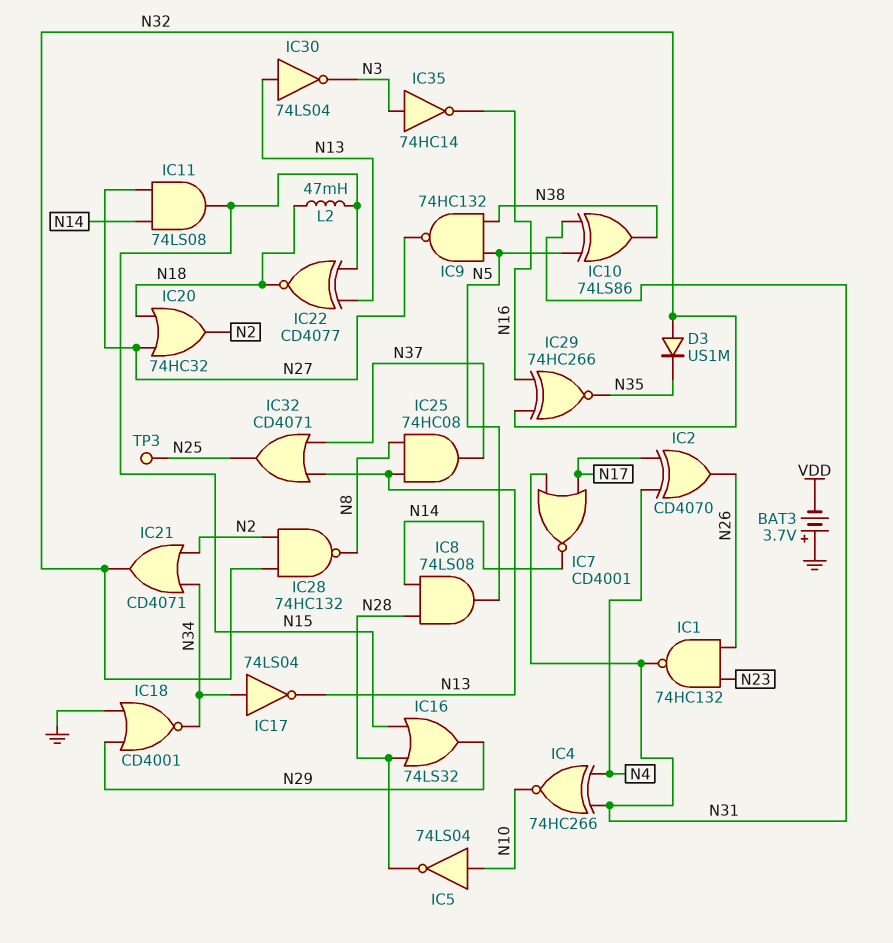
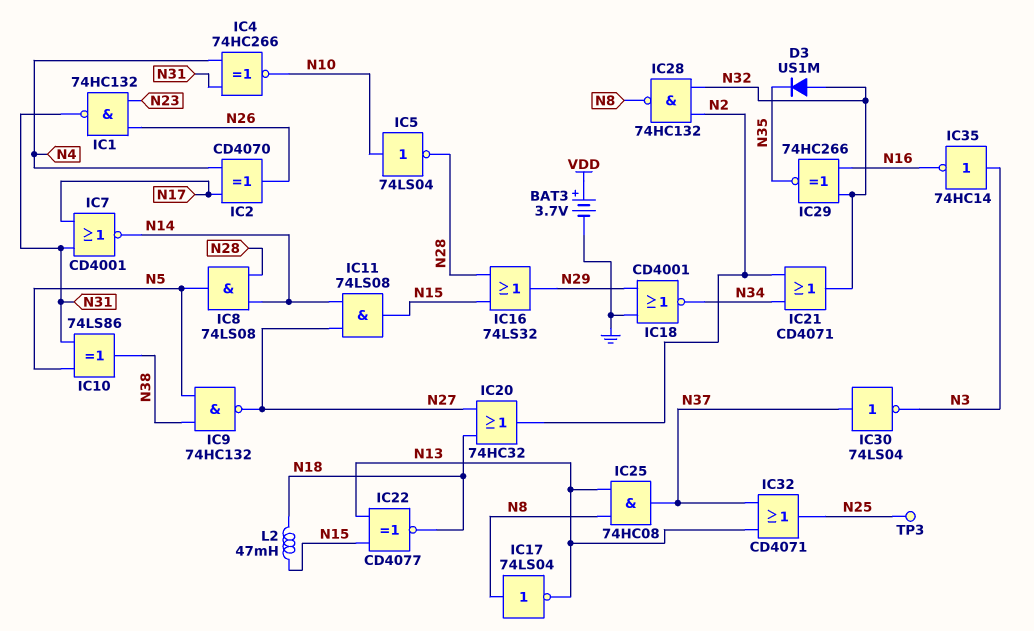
BAT3: 3.7V (plus GND, minus VDD) -> 3.7V (plus VDD, minus GND)
IC17: NOT 74LS04 (in N34, out N13) -> NOT 74LS04 (in N8, out N13)
IC30: NOT 74LS04 (in N13, out N3) -> NOT 74LS04 (in N37, out N3)

